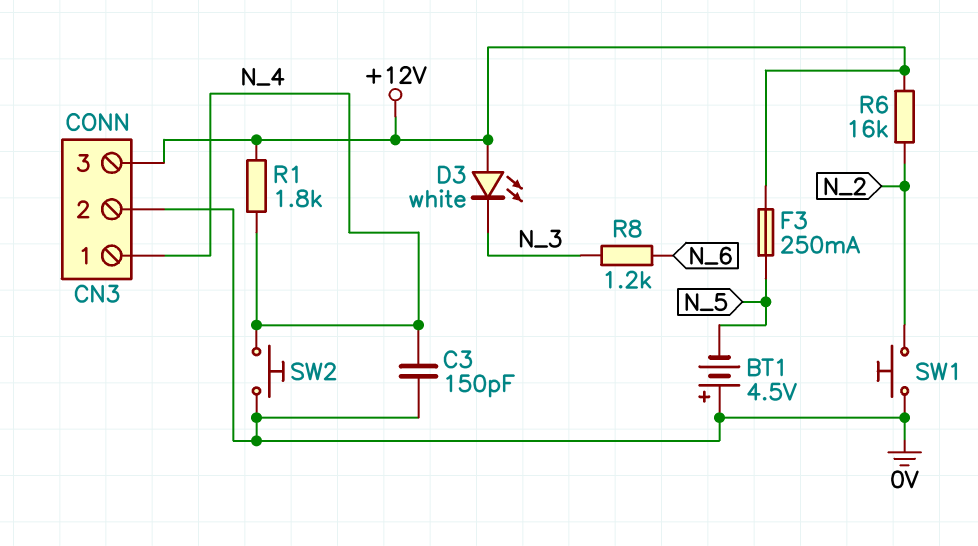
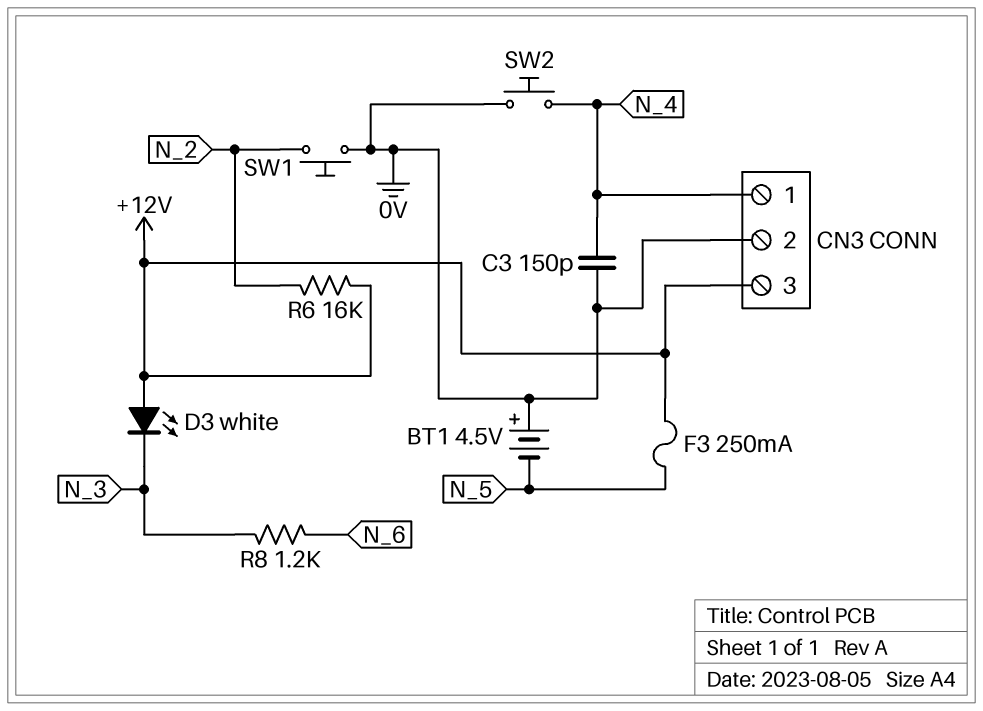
R1: 1.8k (+12V, N_4) -> none

